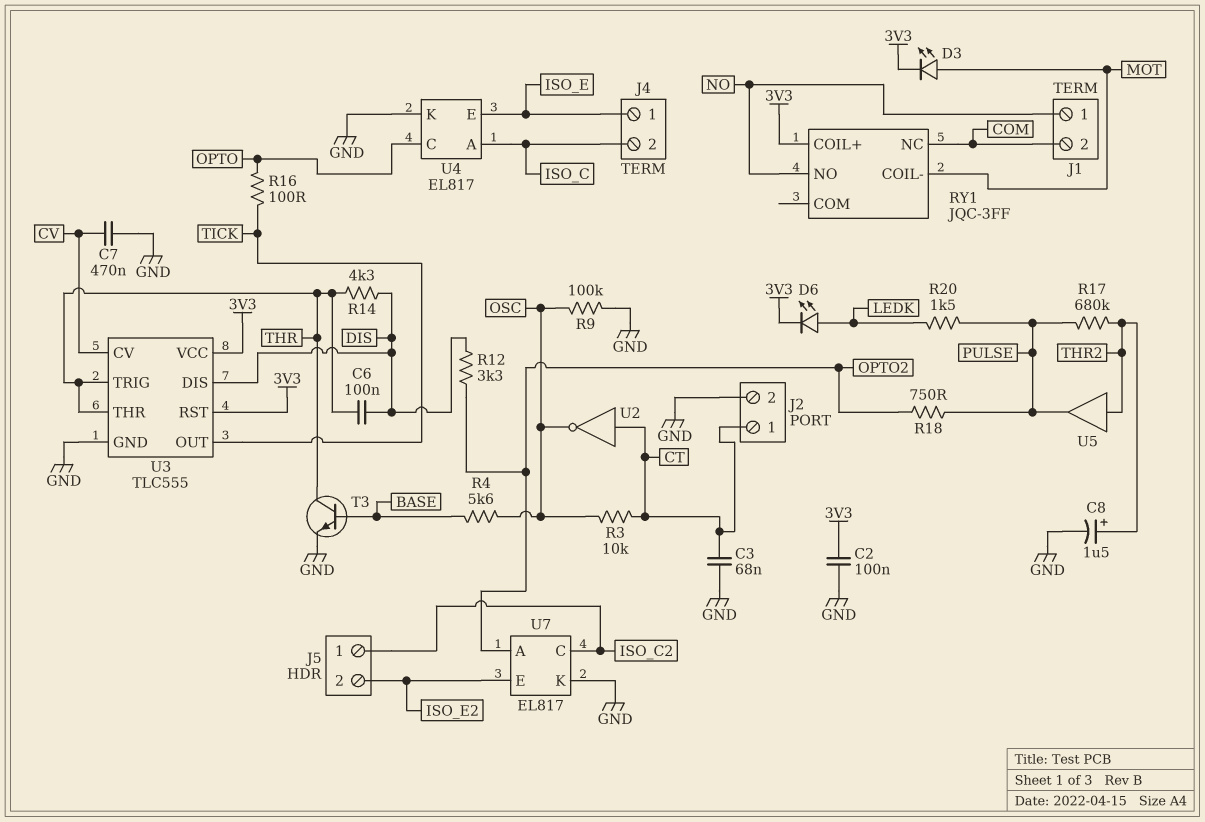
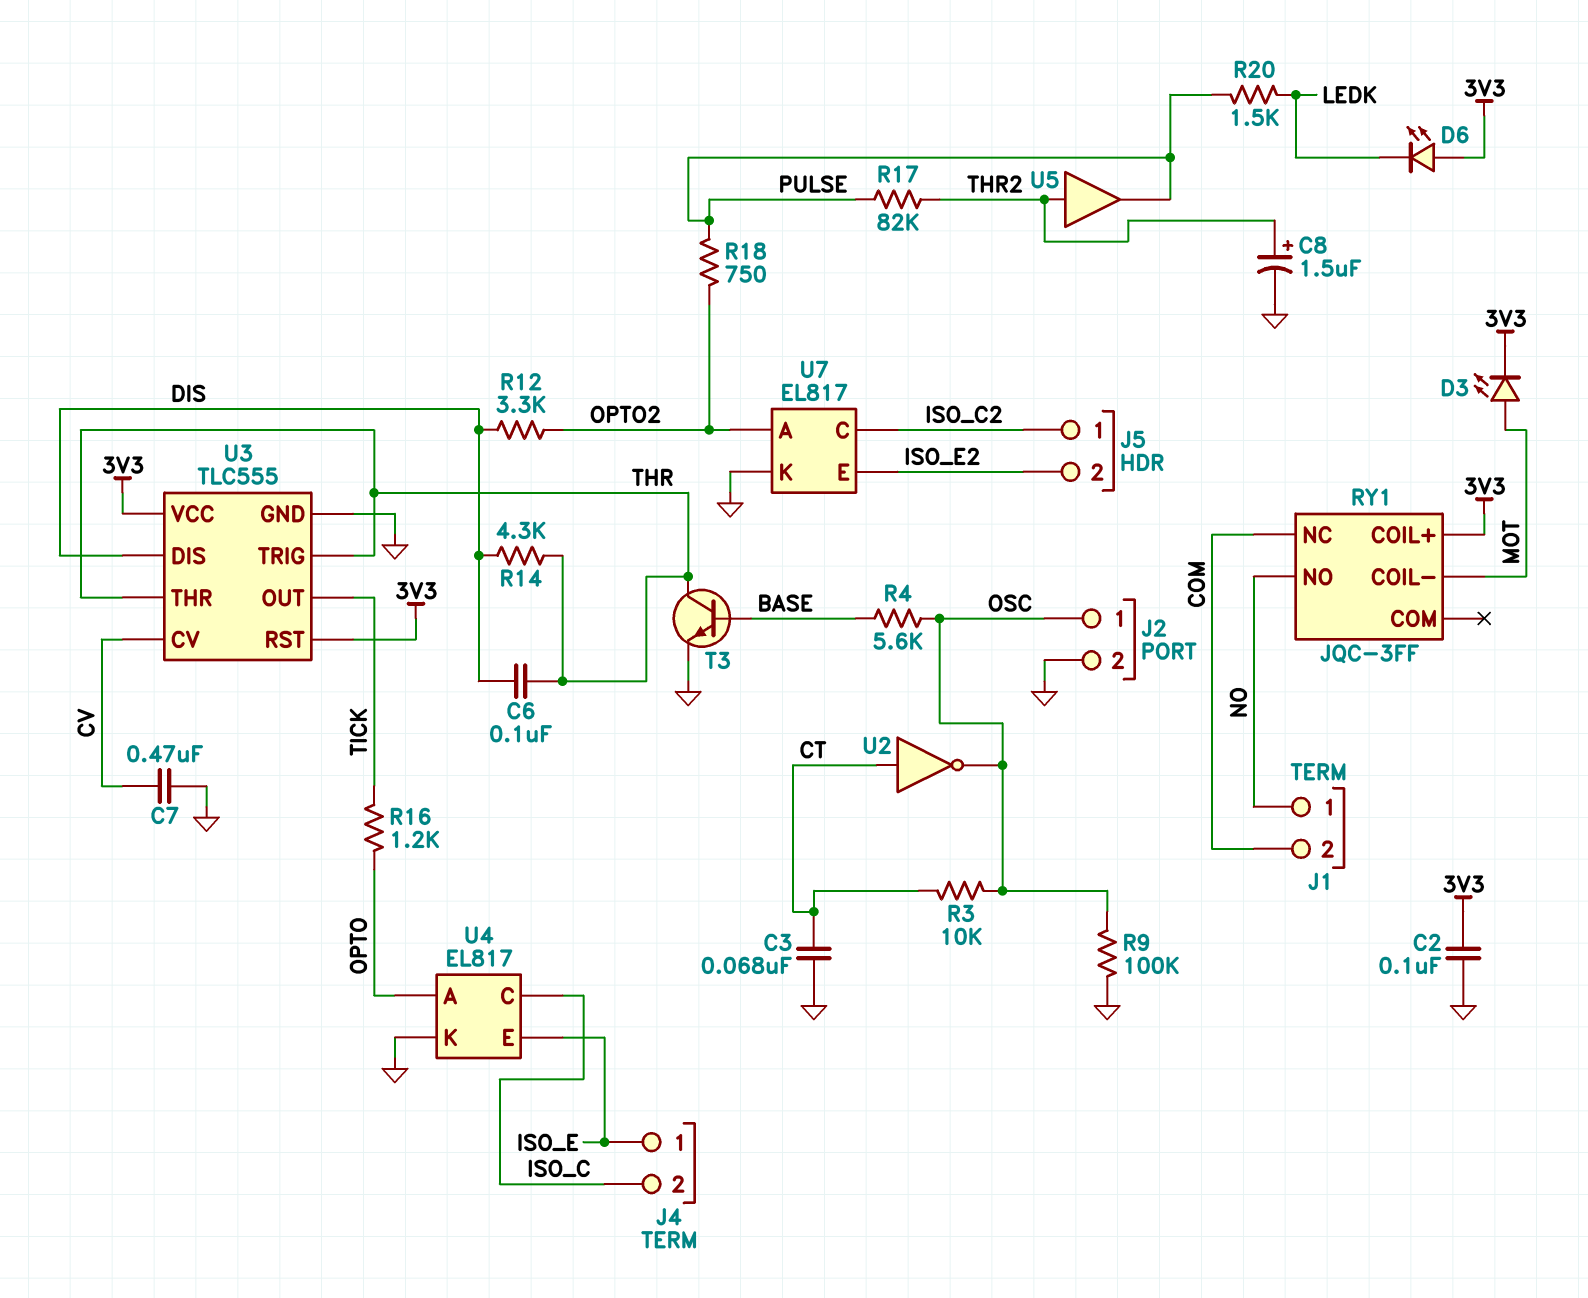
D6: LED (A LEDK, K 3V3) -> LED (A 3V3, K LEDK)
J2 pin 1: CT -> OSC
R16: 100 (OPTO, TICK) -> 1.2k (OPTO, TICK)
R17: 680k (PULSE, THR2) -> 82k (PULSE, THR2)
U4 pin A: ISO_C -> OPTO
U4 pin C: OPTO -> ISO_C

